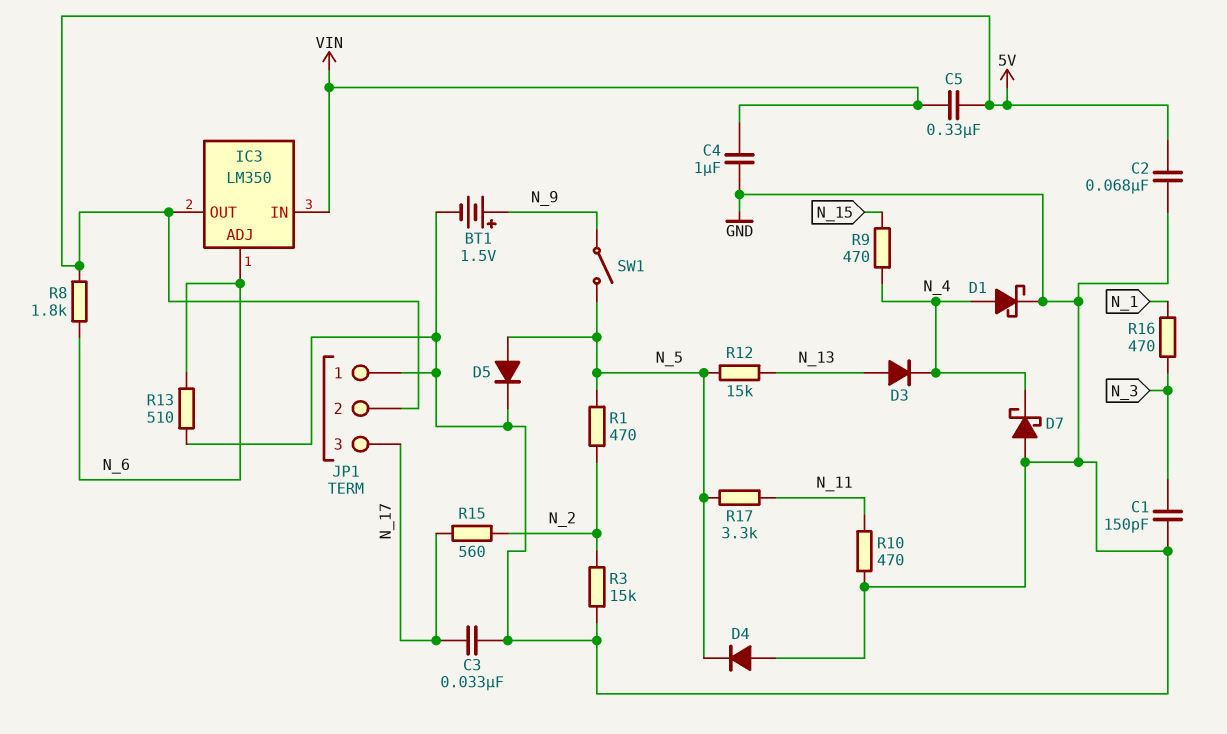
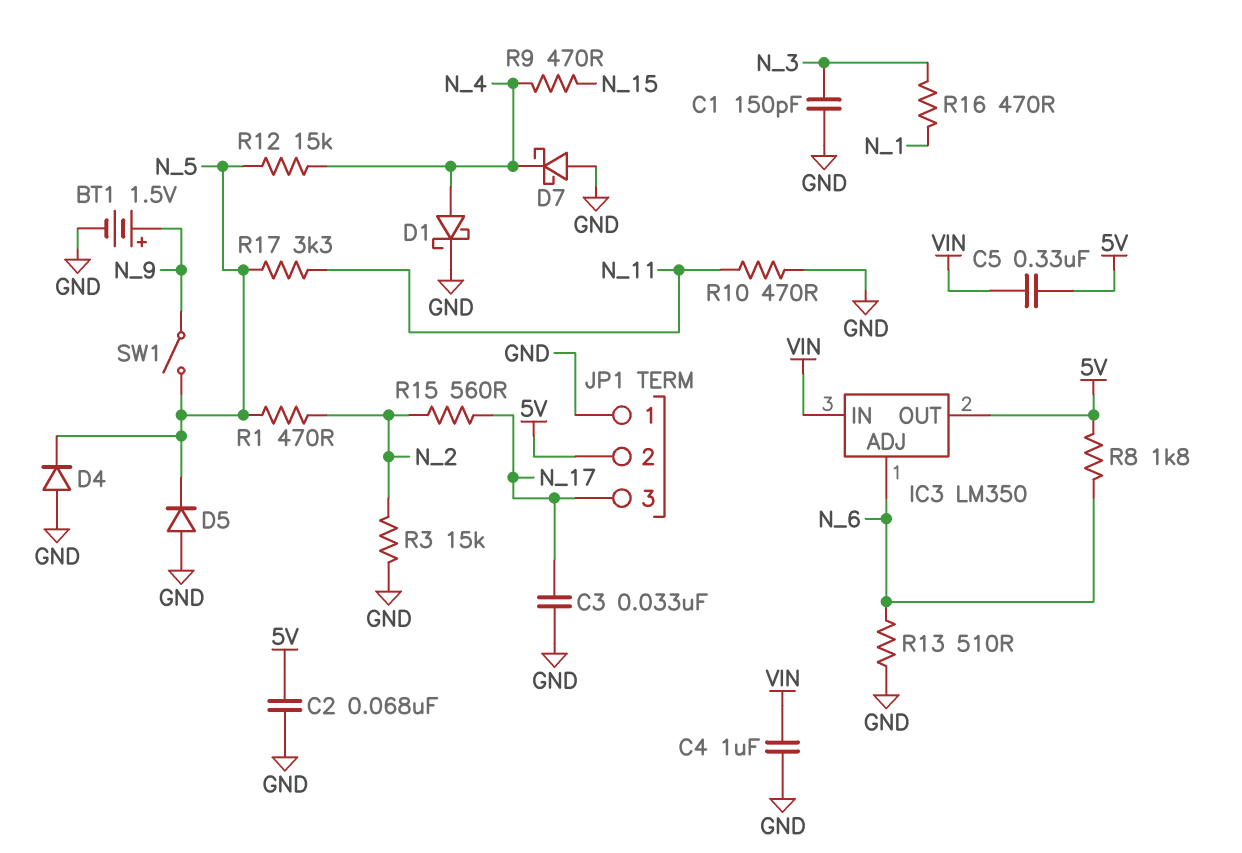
D3: diode (A N_13, K N_4) -> none
D5: diode (A N_5, K GND) -> diode (A GND, K N_5)
R12: 15k (N_5, N_13) -> 15k (N_4, N_5)

